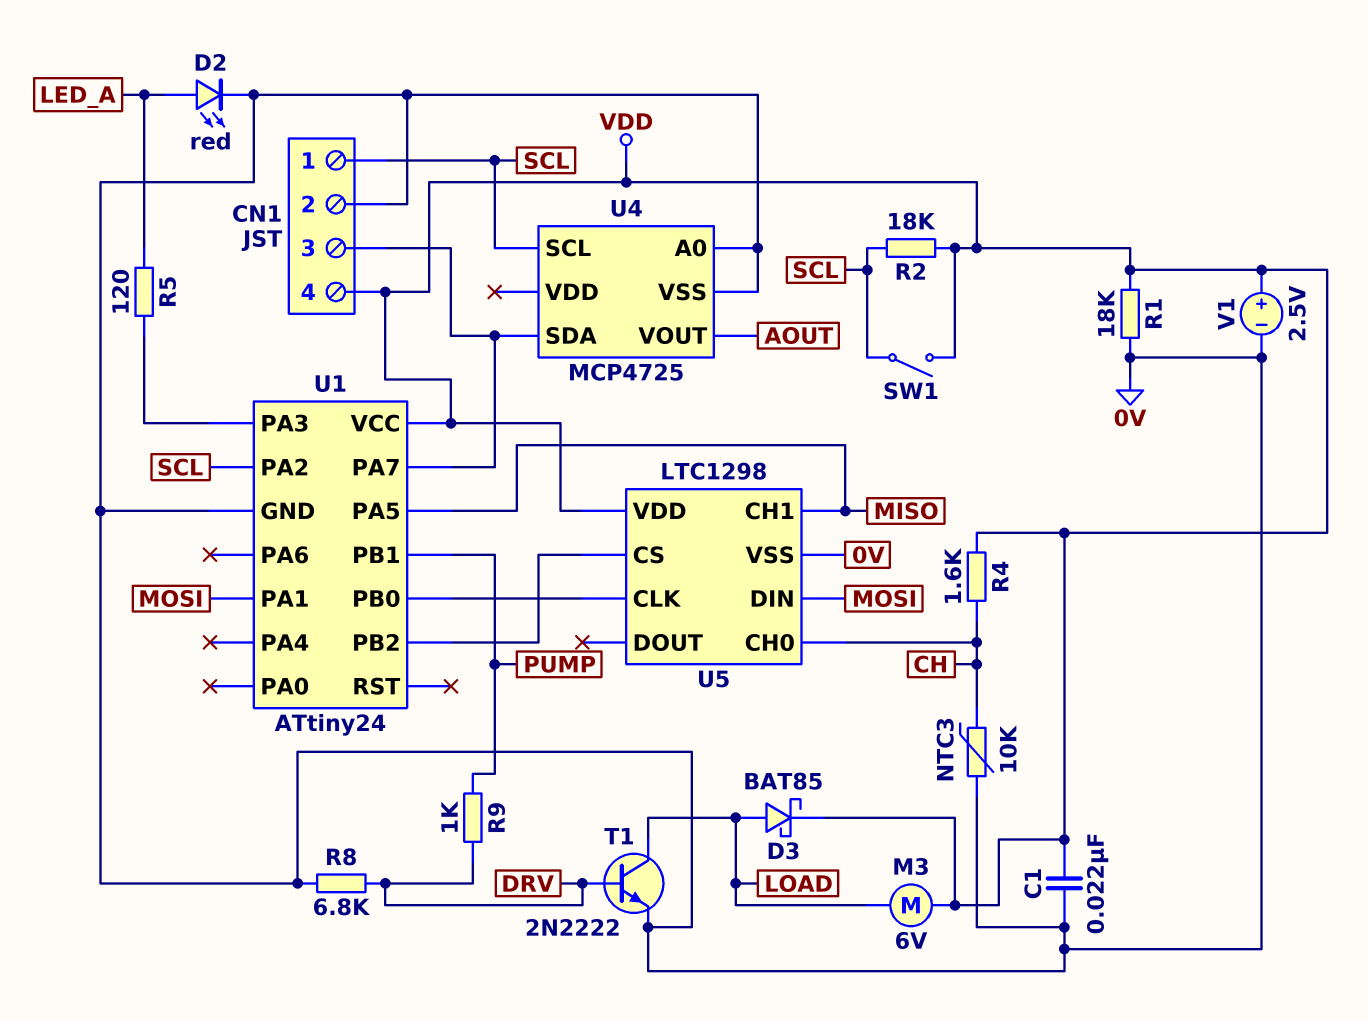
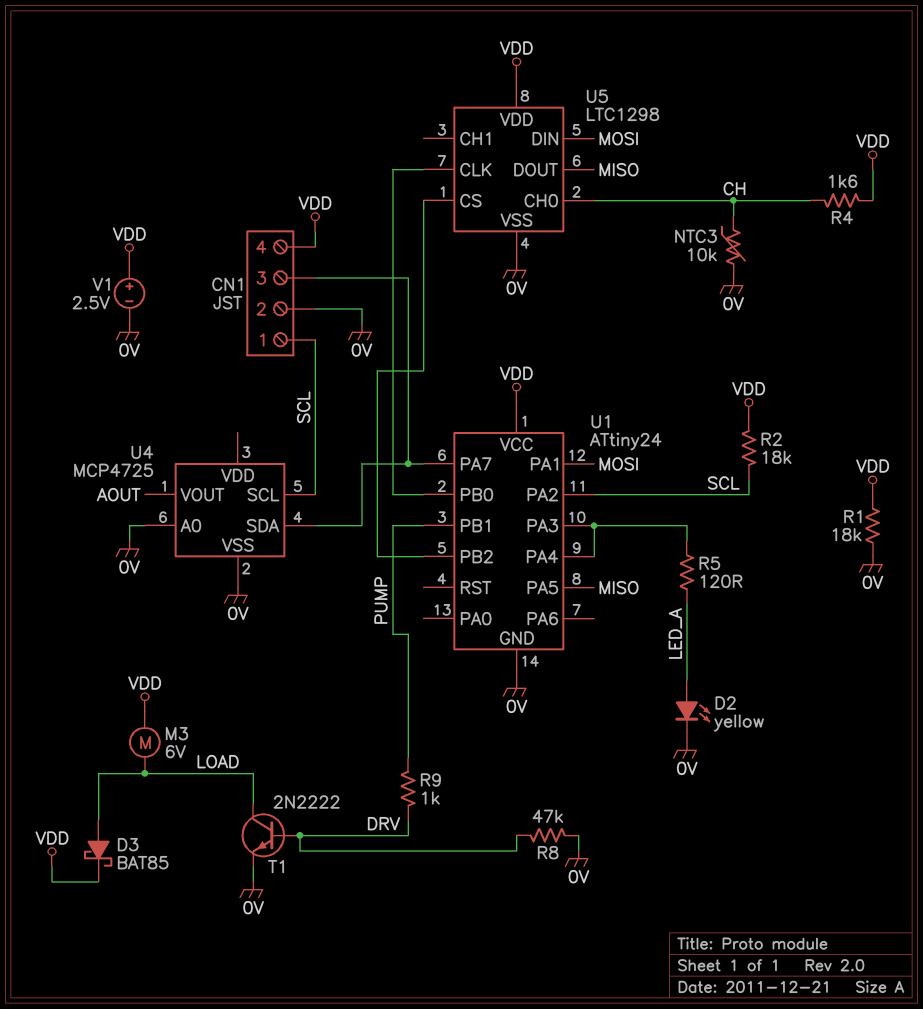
C1: 22nF (0V, VDD) -> none
D2: LED red (A LED_A, K 0V) -> LED yellow (A LED_A, K 0V)
R8: 6.8k (0V, DRV) -> 47k (0V, DRV)
SW1: switch (SCL, VDD) -> none
U1 pin PA4: none -> U1/PA3
U5 pin CH1: MISO -> none
U5 pin DOUT: none -> MISO

